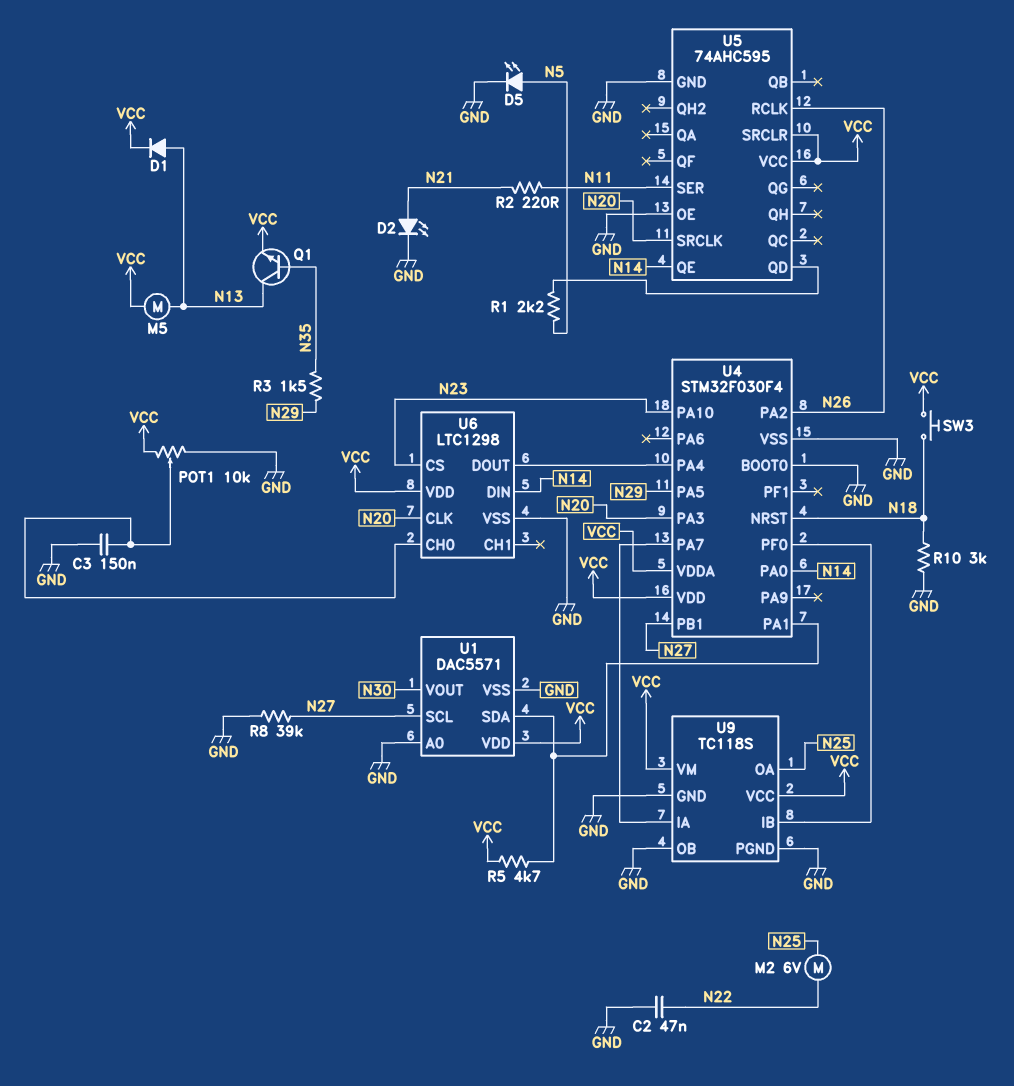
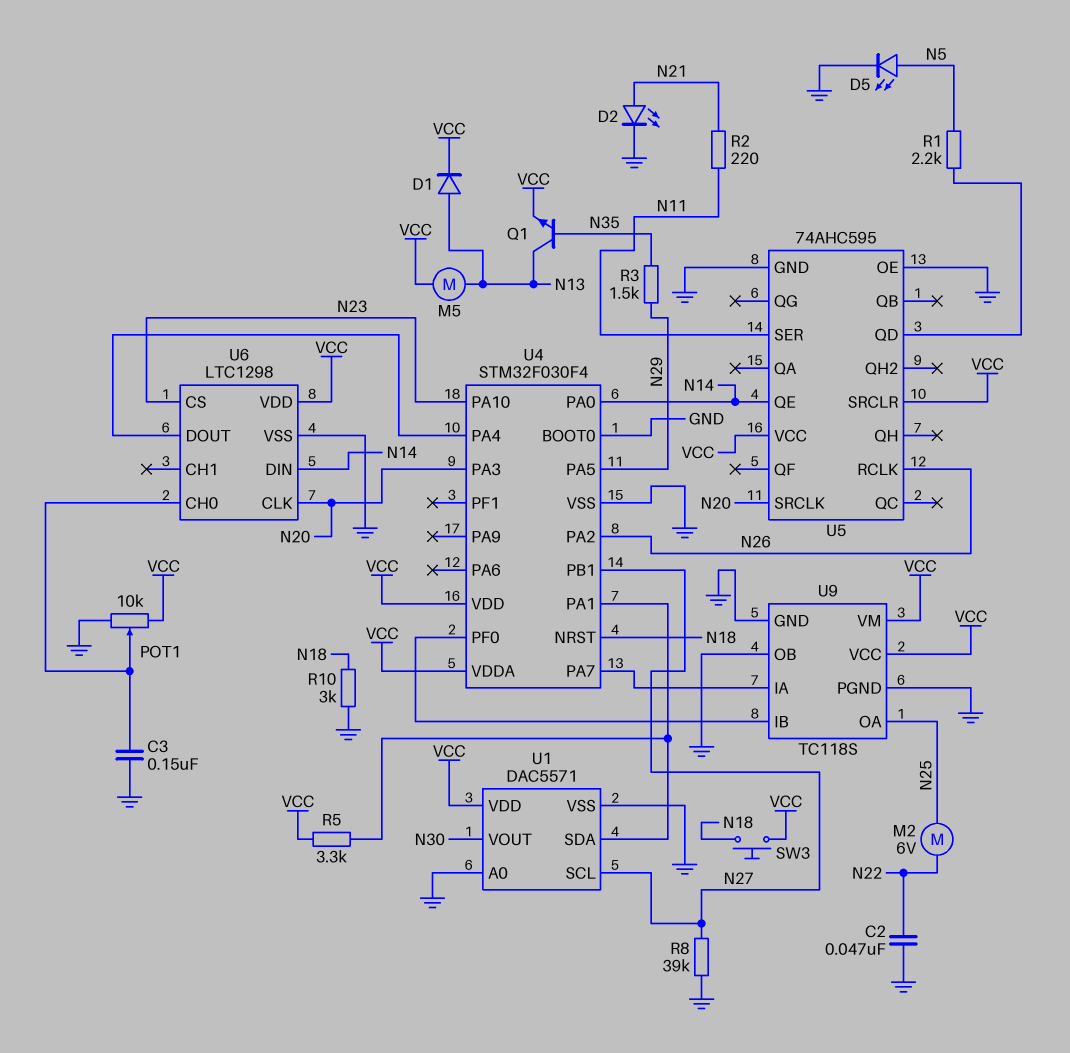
R5: 4.7k (U1/SDA, VCC) -> 3.3k (U1/SDA, VCC)

